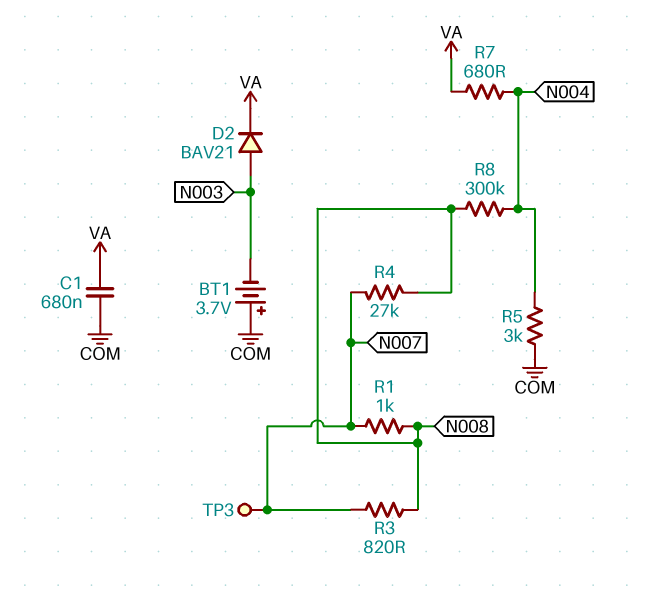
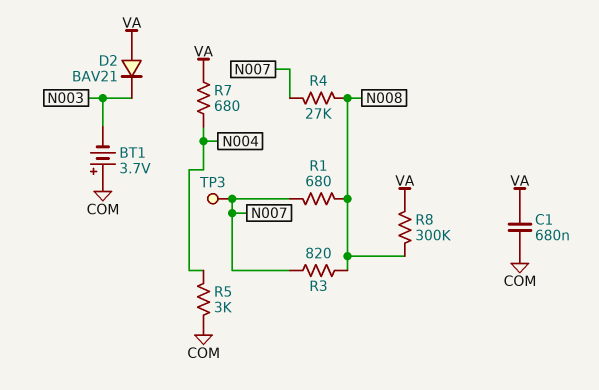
D2: diode BAV21 (A N003, K VA) -> diode BAV21 (A VA, K N003)
R1: 1k (N007, N008) -> 680 (N007, N008)
R8: 300k (N004, N008) -> 300k (N008, VA)

